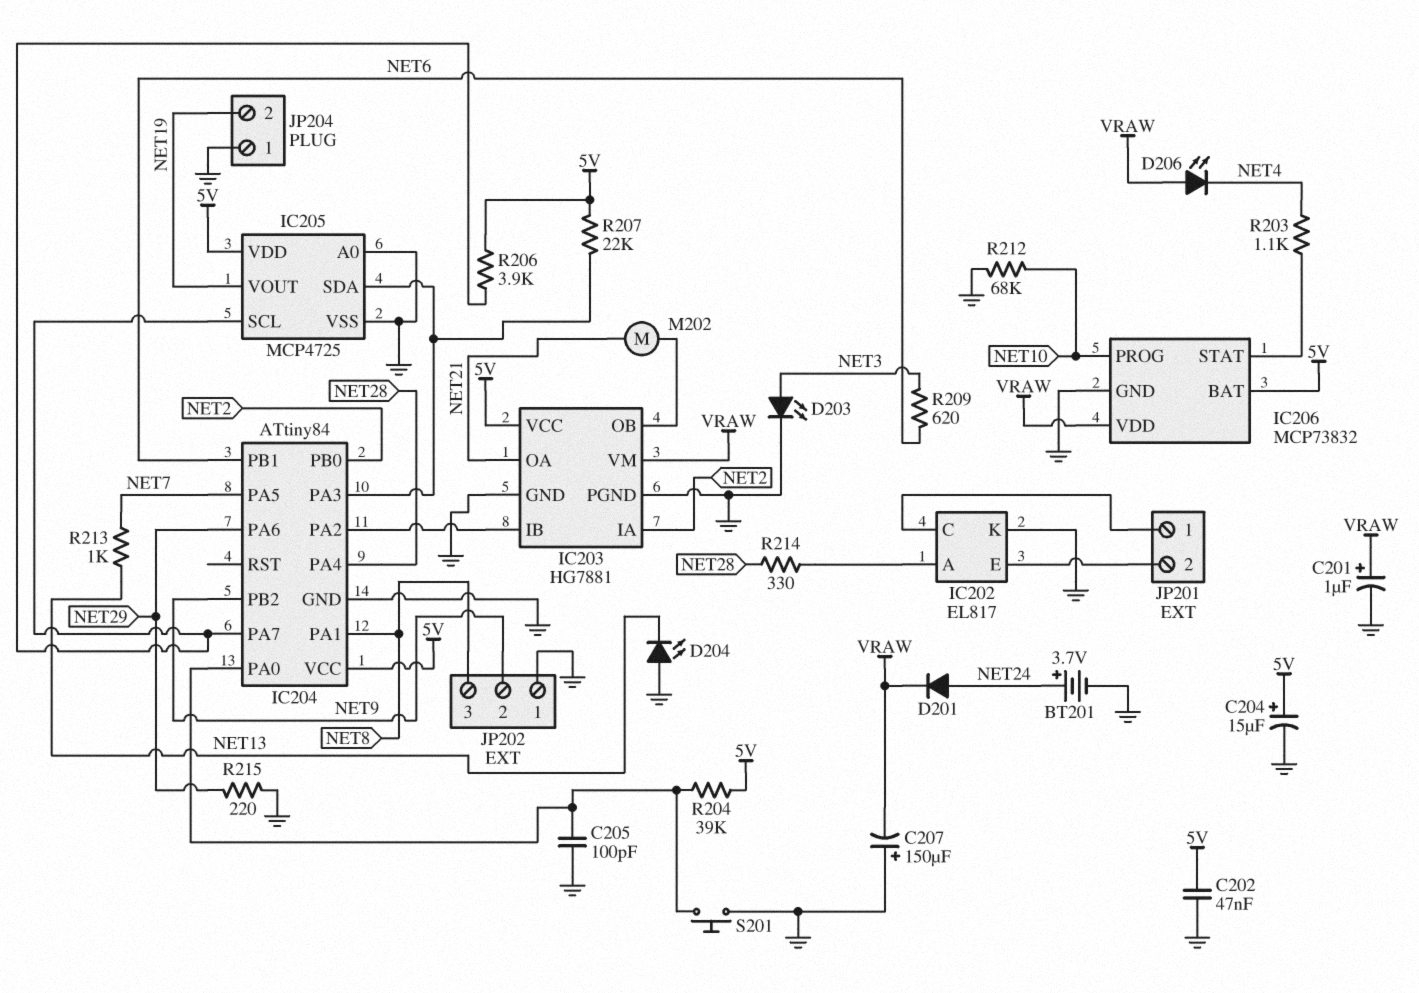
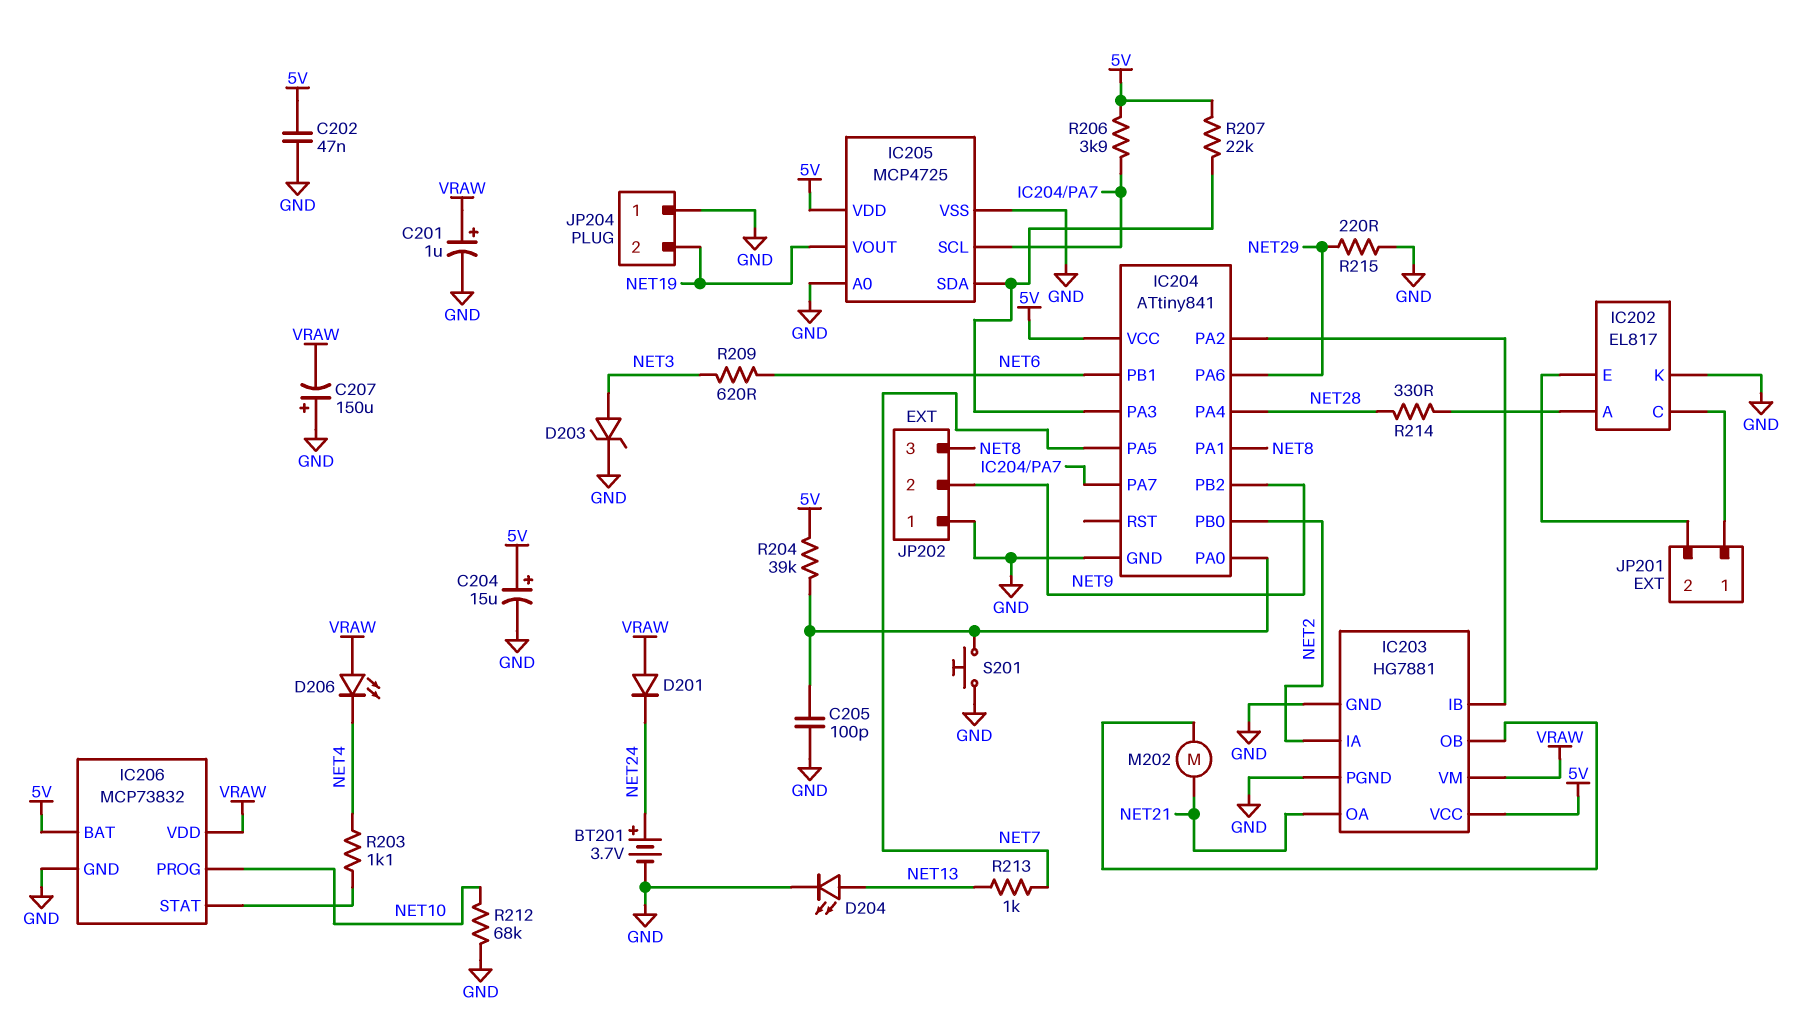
D201: diode (A NET24, K VRAW) -> diode (A VRAW, K NET24)
D203: LED (A NET3, K GND) -> zener (A NET3, K GND)
D204: LED (A GND, K NET13) -> LED (A NET13, K GND)
IC204: ATtiny84 -> ATtiny841

